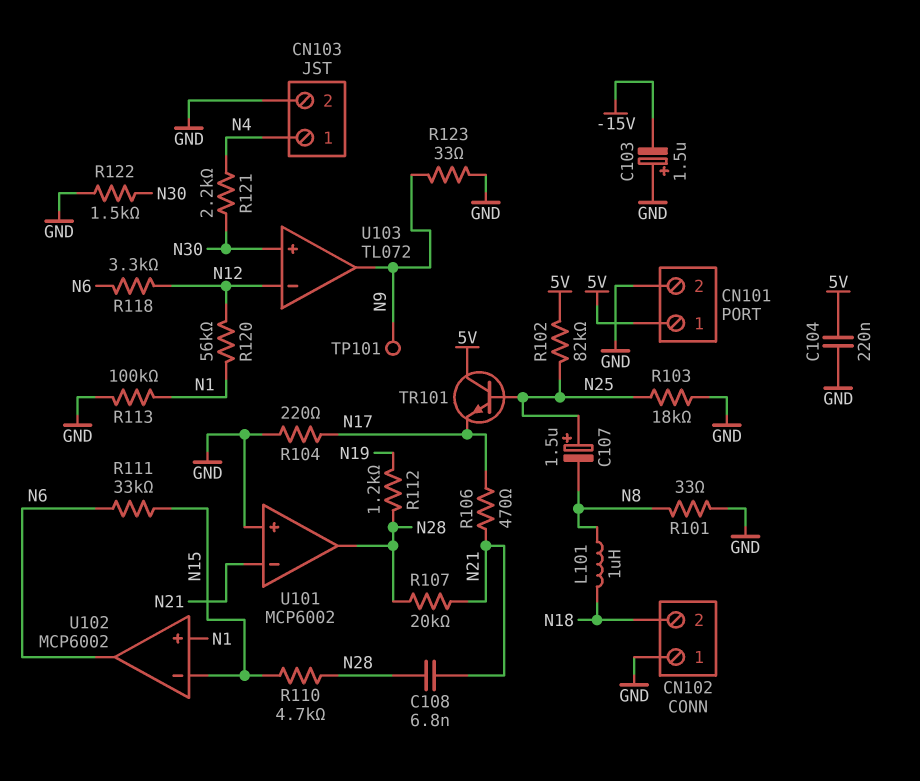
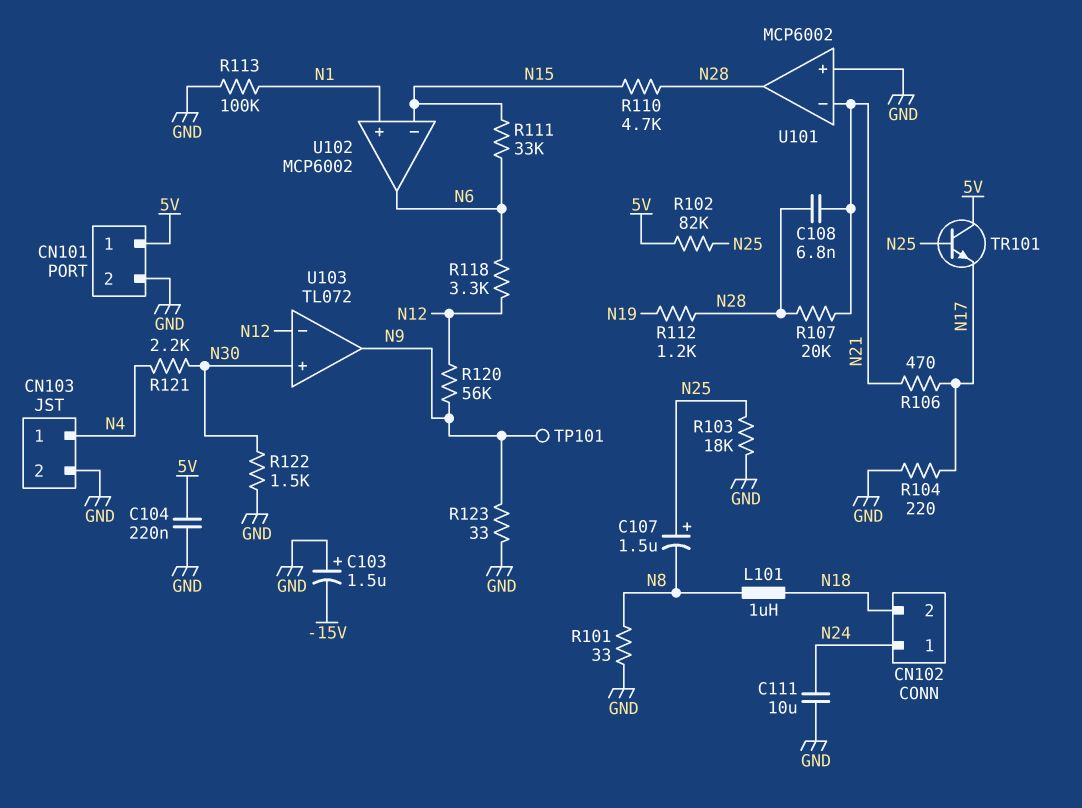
C111: none -> 10uF (GND, N24)
CN102 pin 1: GND -> N24
R120: 56k (N1, N12) -> 56k (N9, N12)

